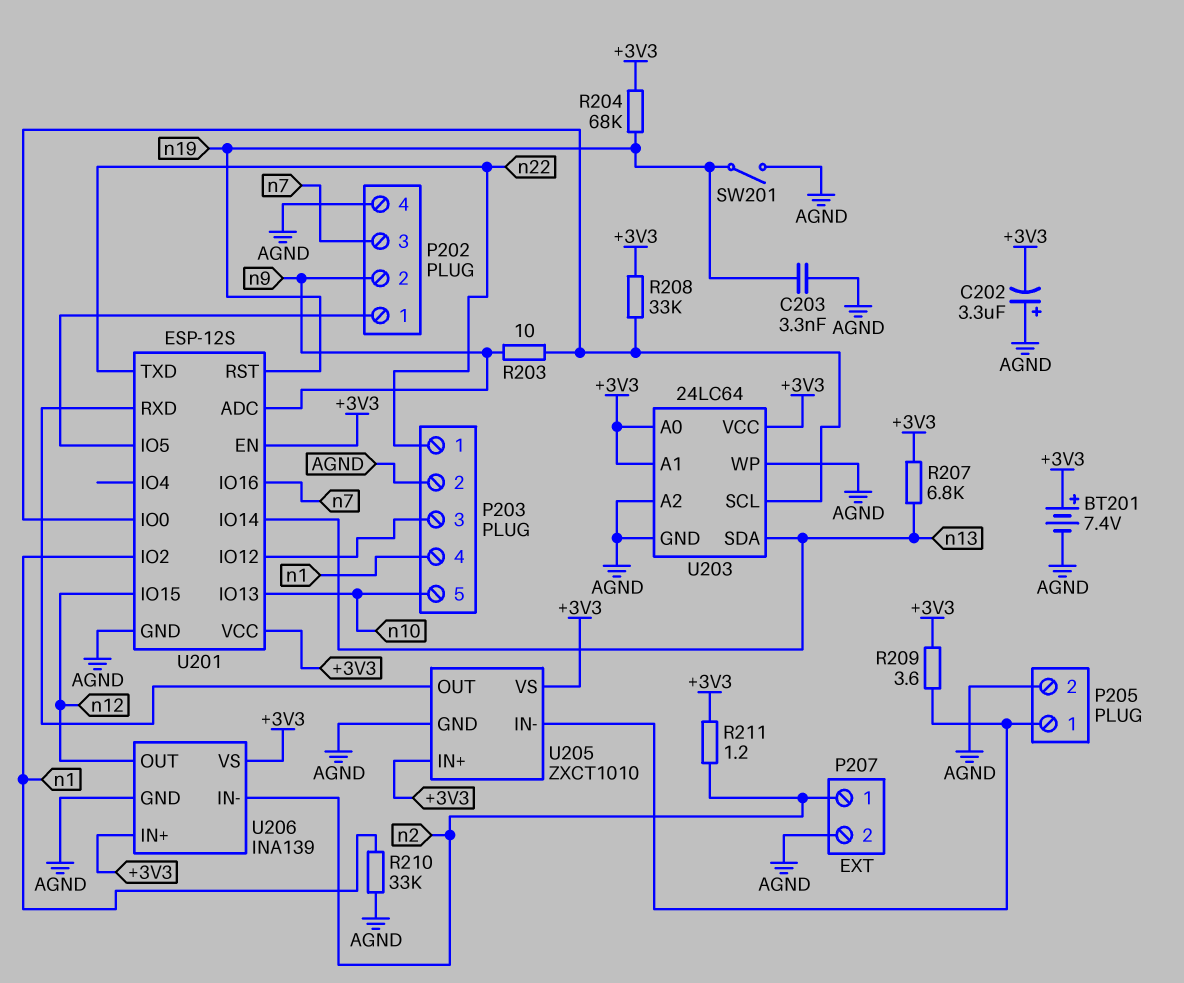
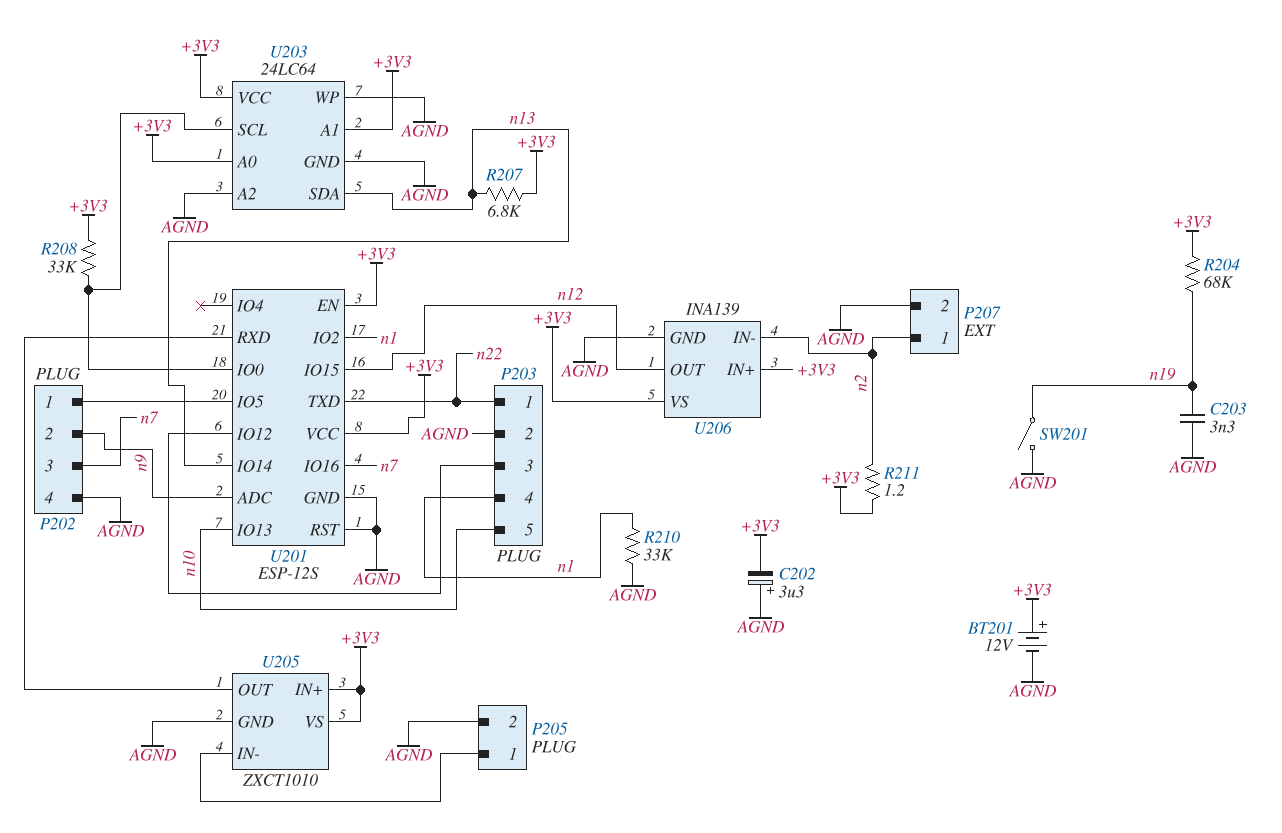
BT201: 7.4V (plus +3V3, minus AGND) -> 12V (plus +3V3, minus AGND)
R203: 10 (U201/IO0, n9) -> none
R209: 3.6 (+3V3, P205/1) -> none
U201 pin RST: n19 -> AGND

